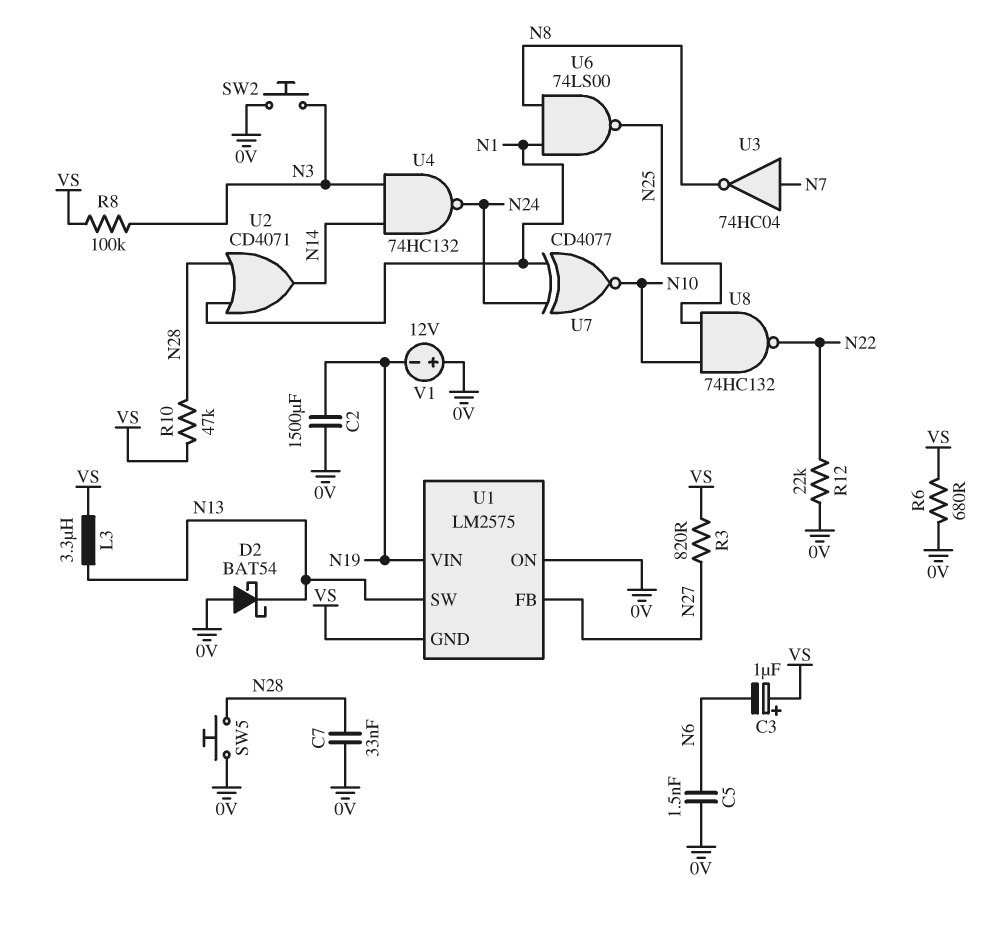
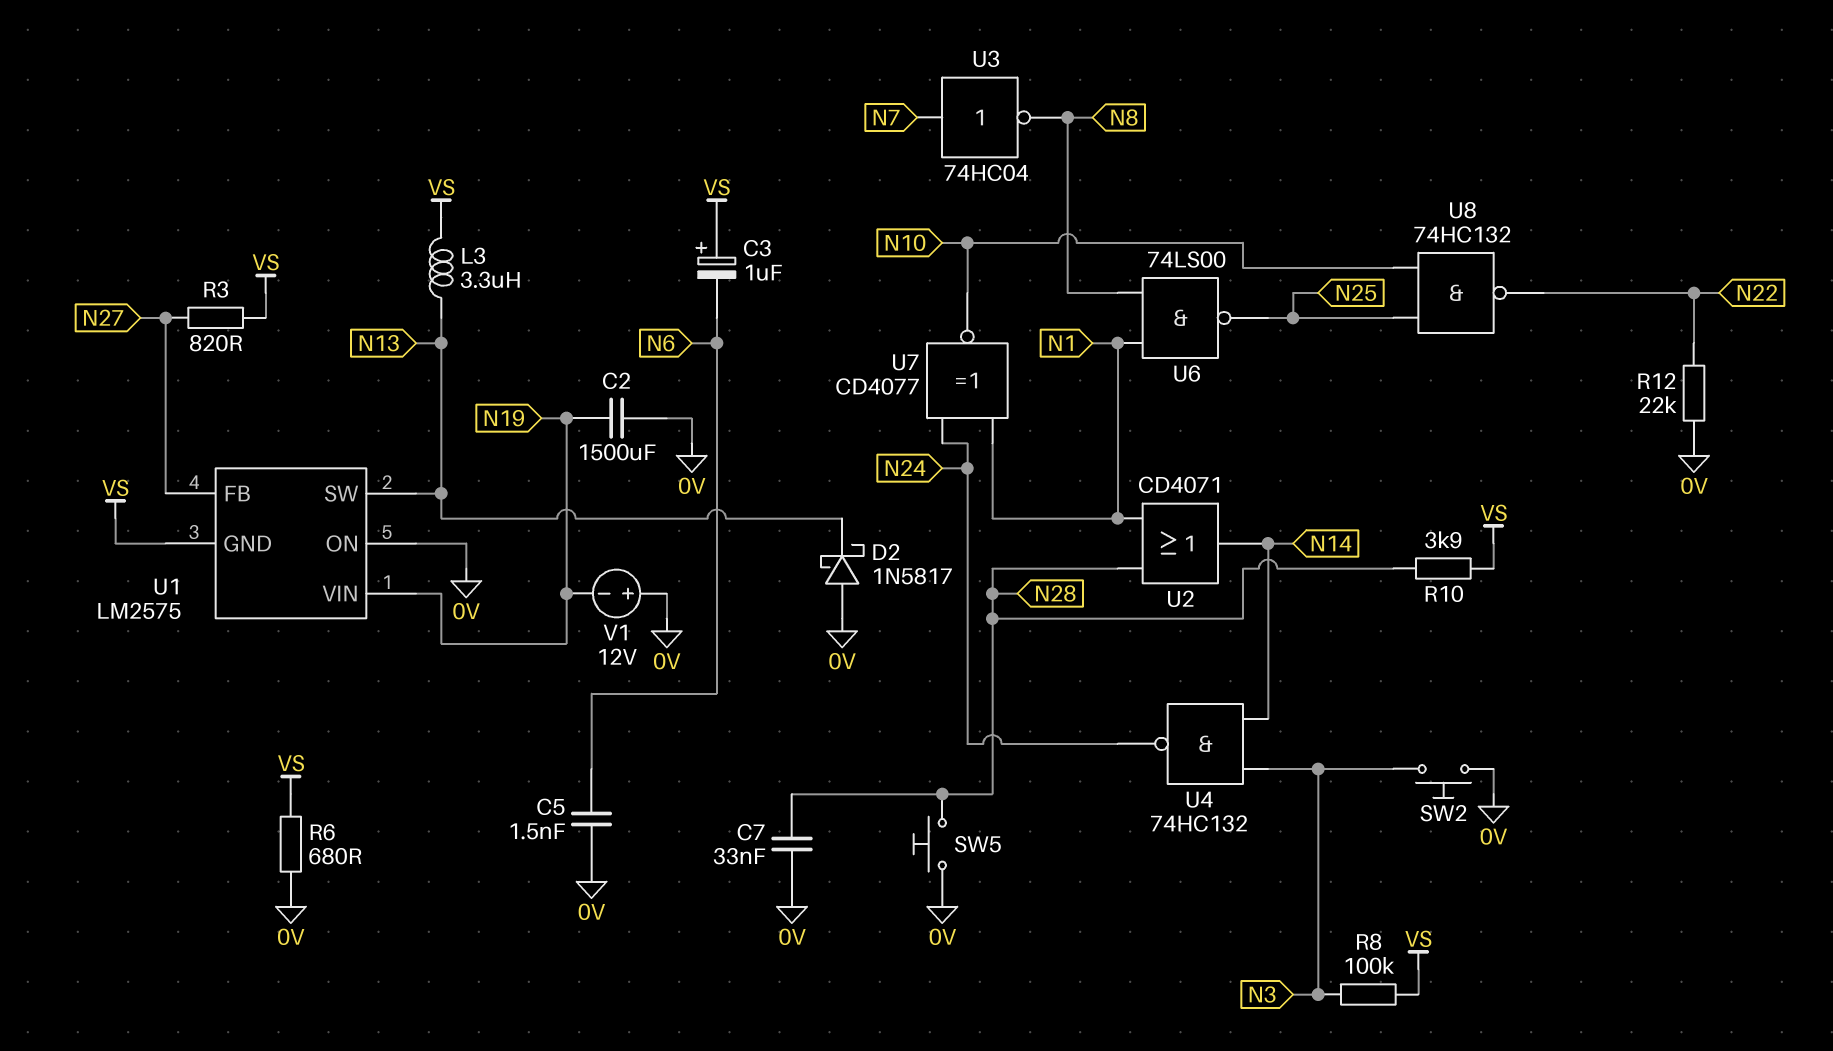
D2: schottky BAT54 (A 0V, K N13) -> schottky 1N5817 (A 0V, K N13)
R10: 47k (N28, VS) -> 3.9k (N28, VS)

